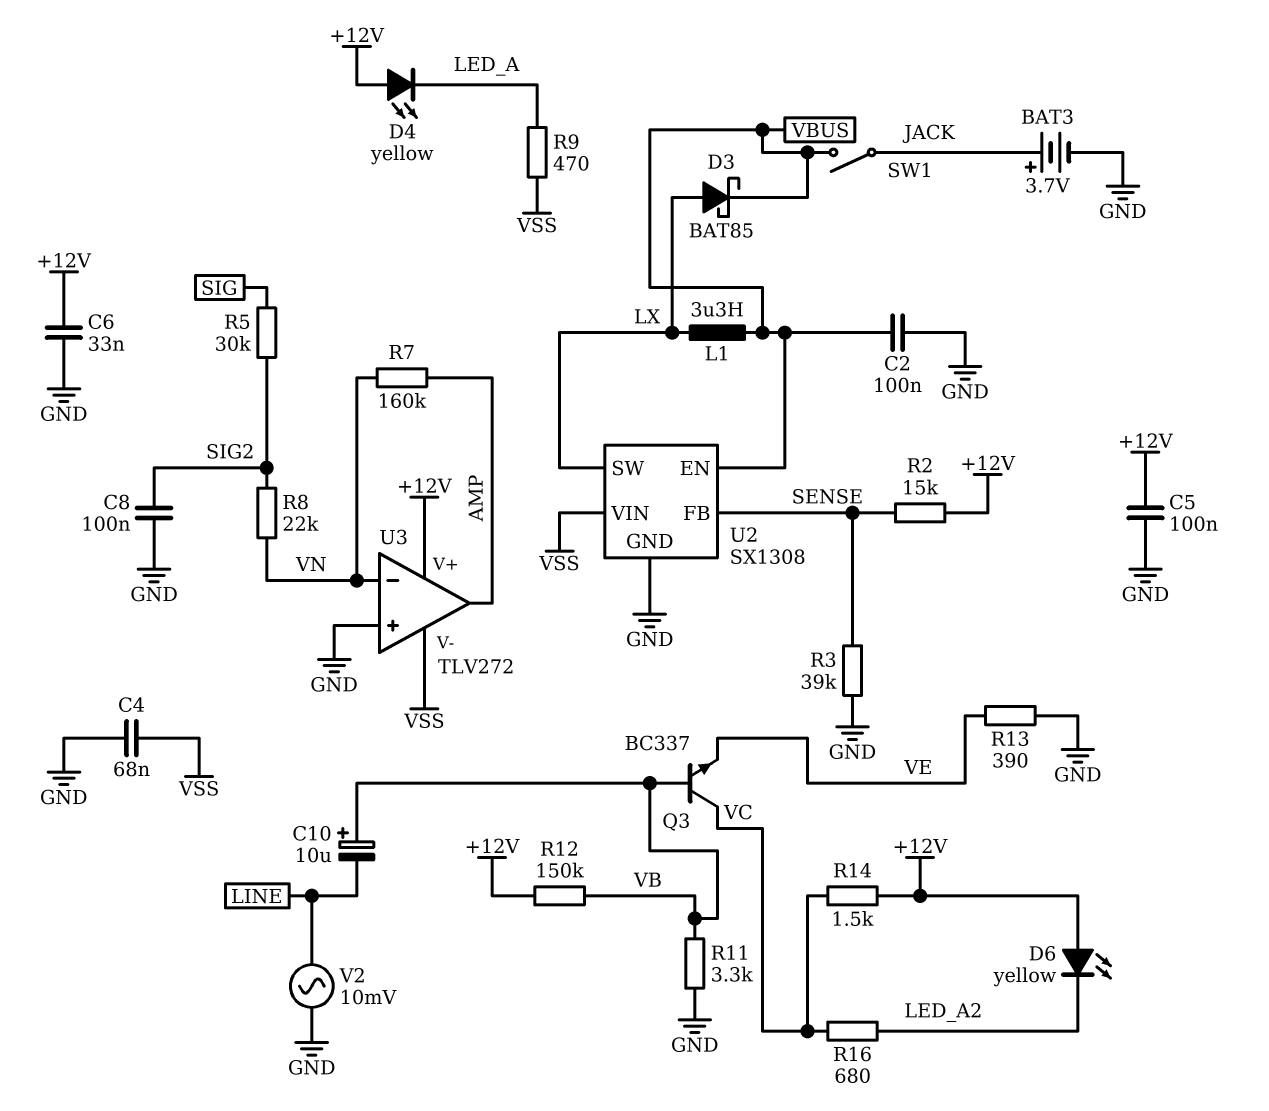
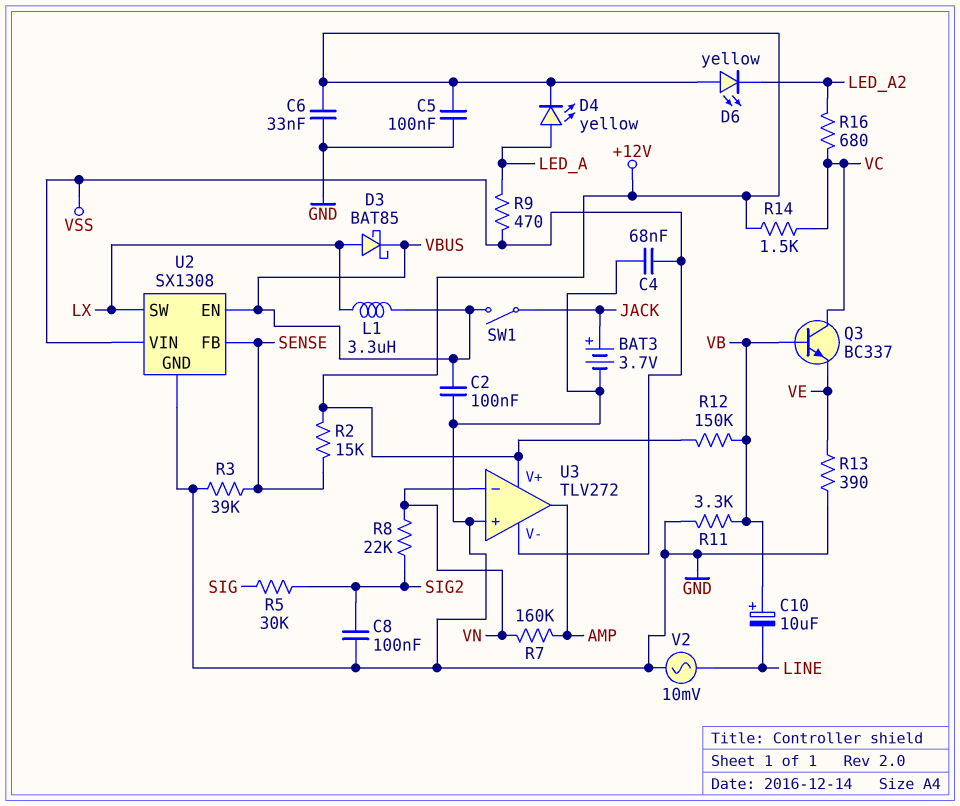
D4: LED yellow (A +12V, K LED_A) -> LED yellow (A LED_A, K +12V)

